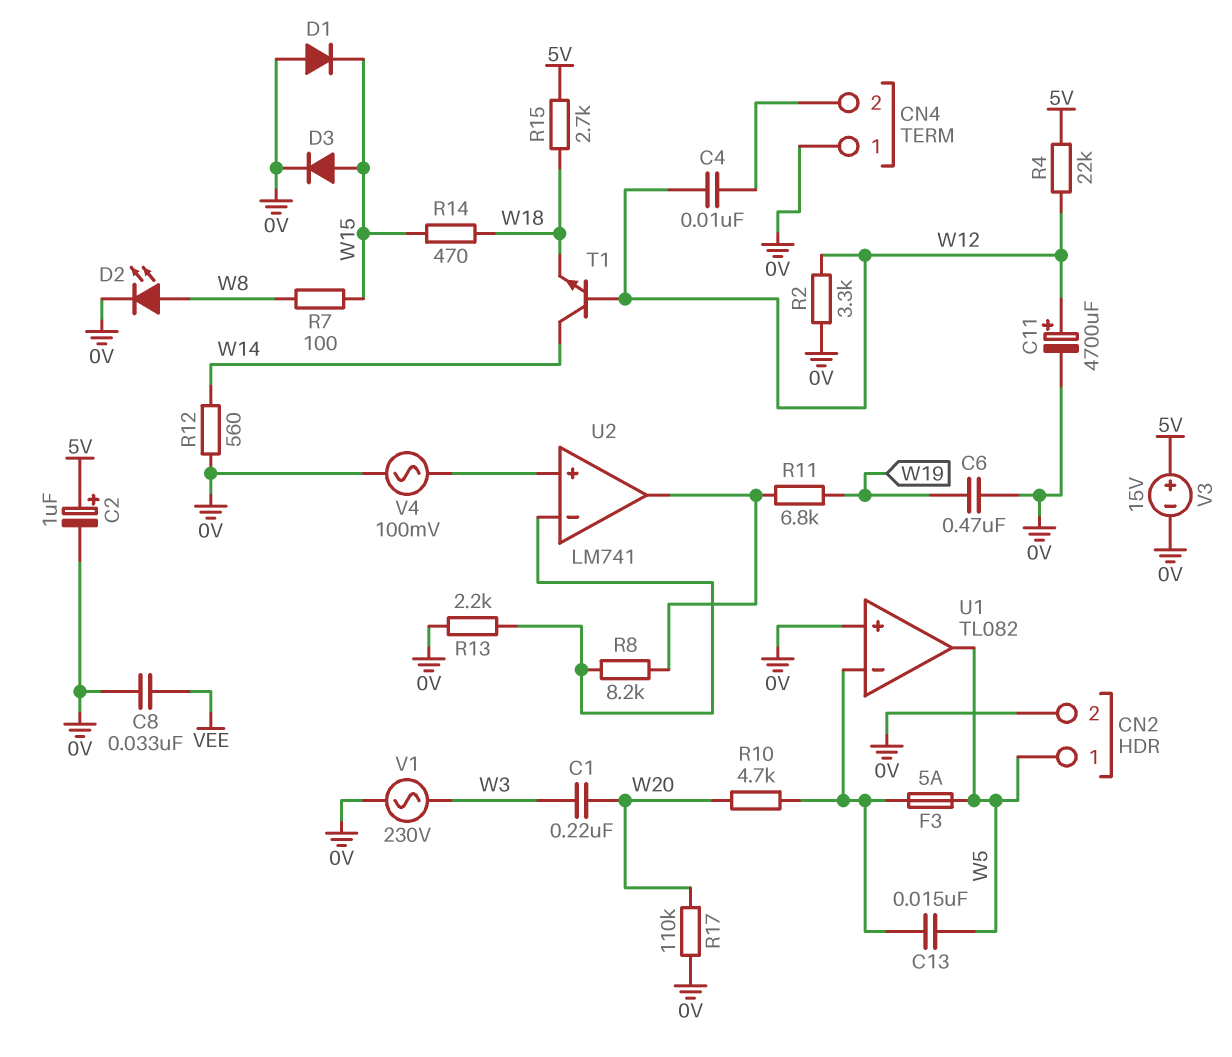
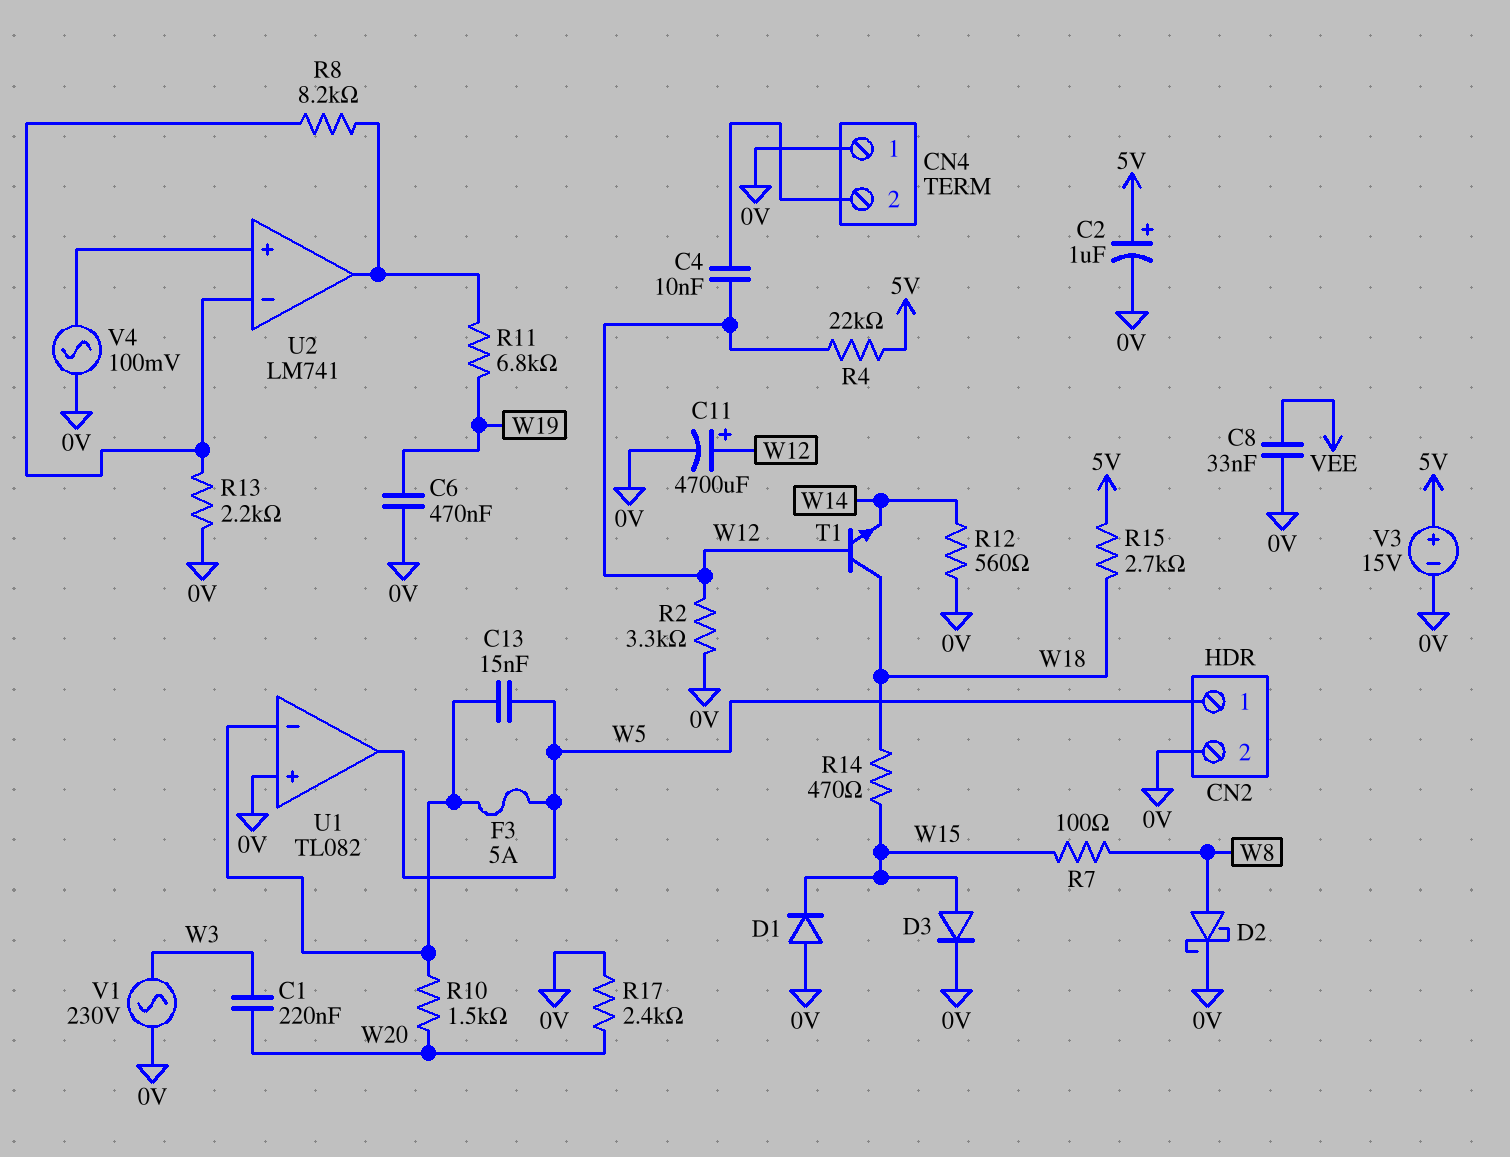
D2: LED (A W8, K 0V) -> schottky (A W8, K 0V)
R10: 4.7k (U1/in-, W20) -> 1.5k (U1/in-, W20)
R17: 110k (0V, W20) -> 2.4k (0V, W20)
T1: NPN (B W12, C W14, E W18) -> NPN (B W12, C W18, E W14)

